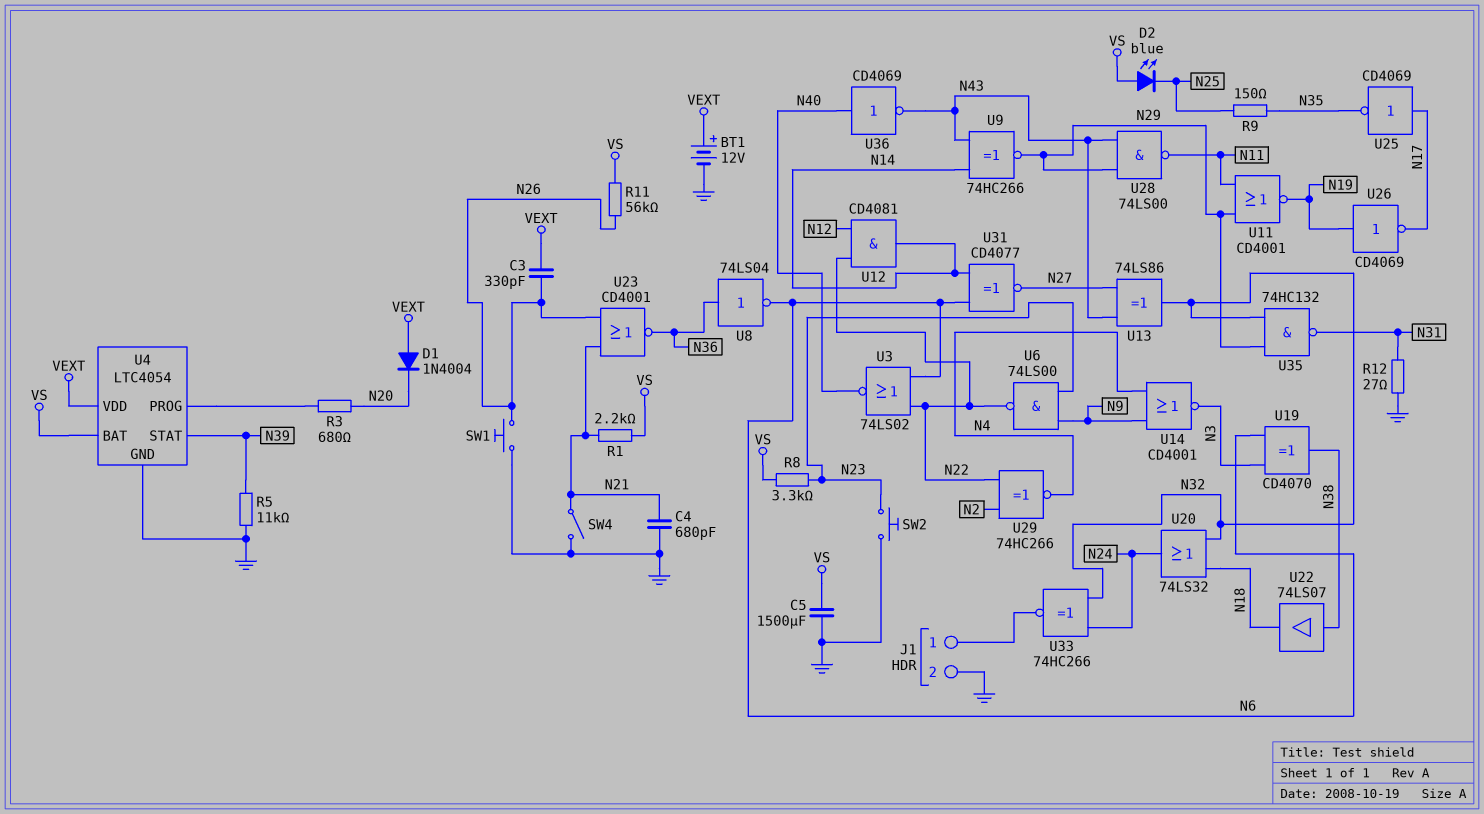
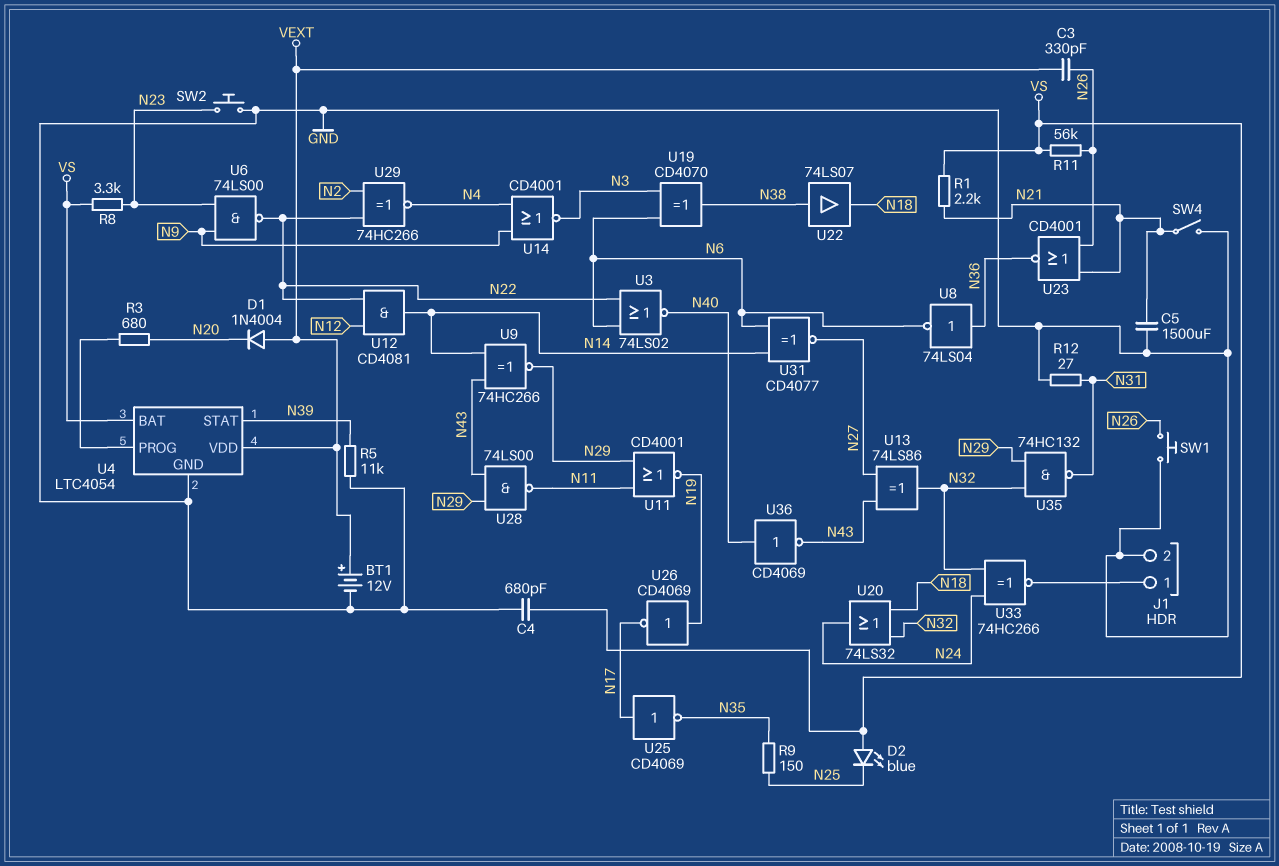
C4: 680pF (GND, N21) -> 680pF (GND, VS)
C5: 1500uF (GND, VS) -> 1500uF (GND, N21)

